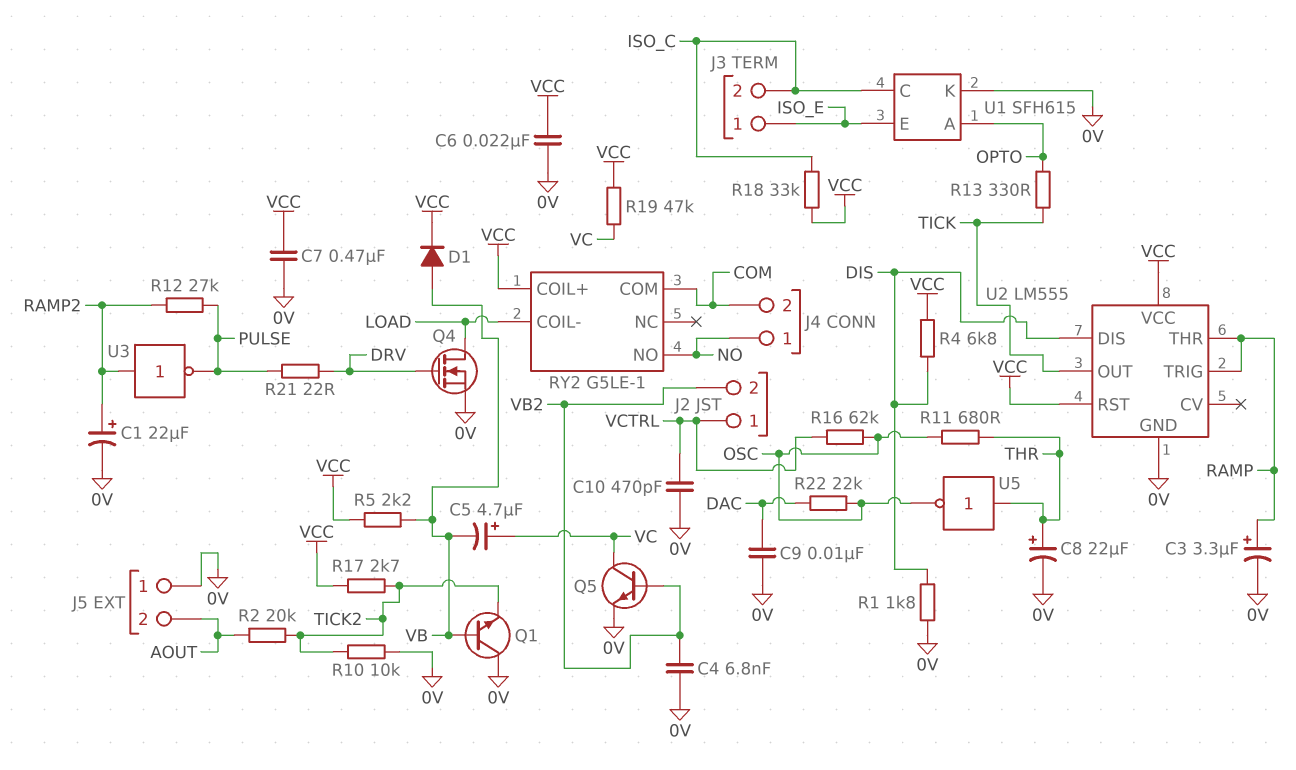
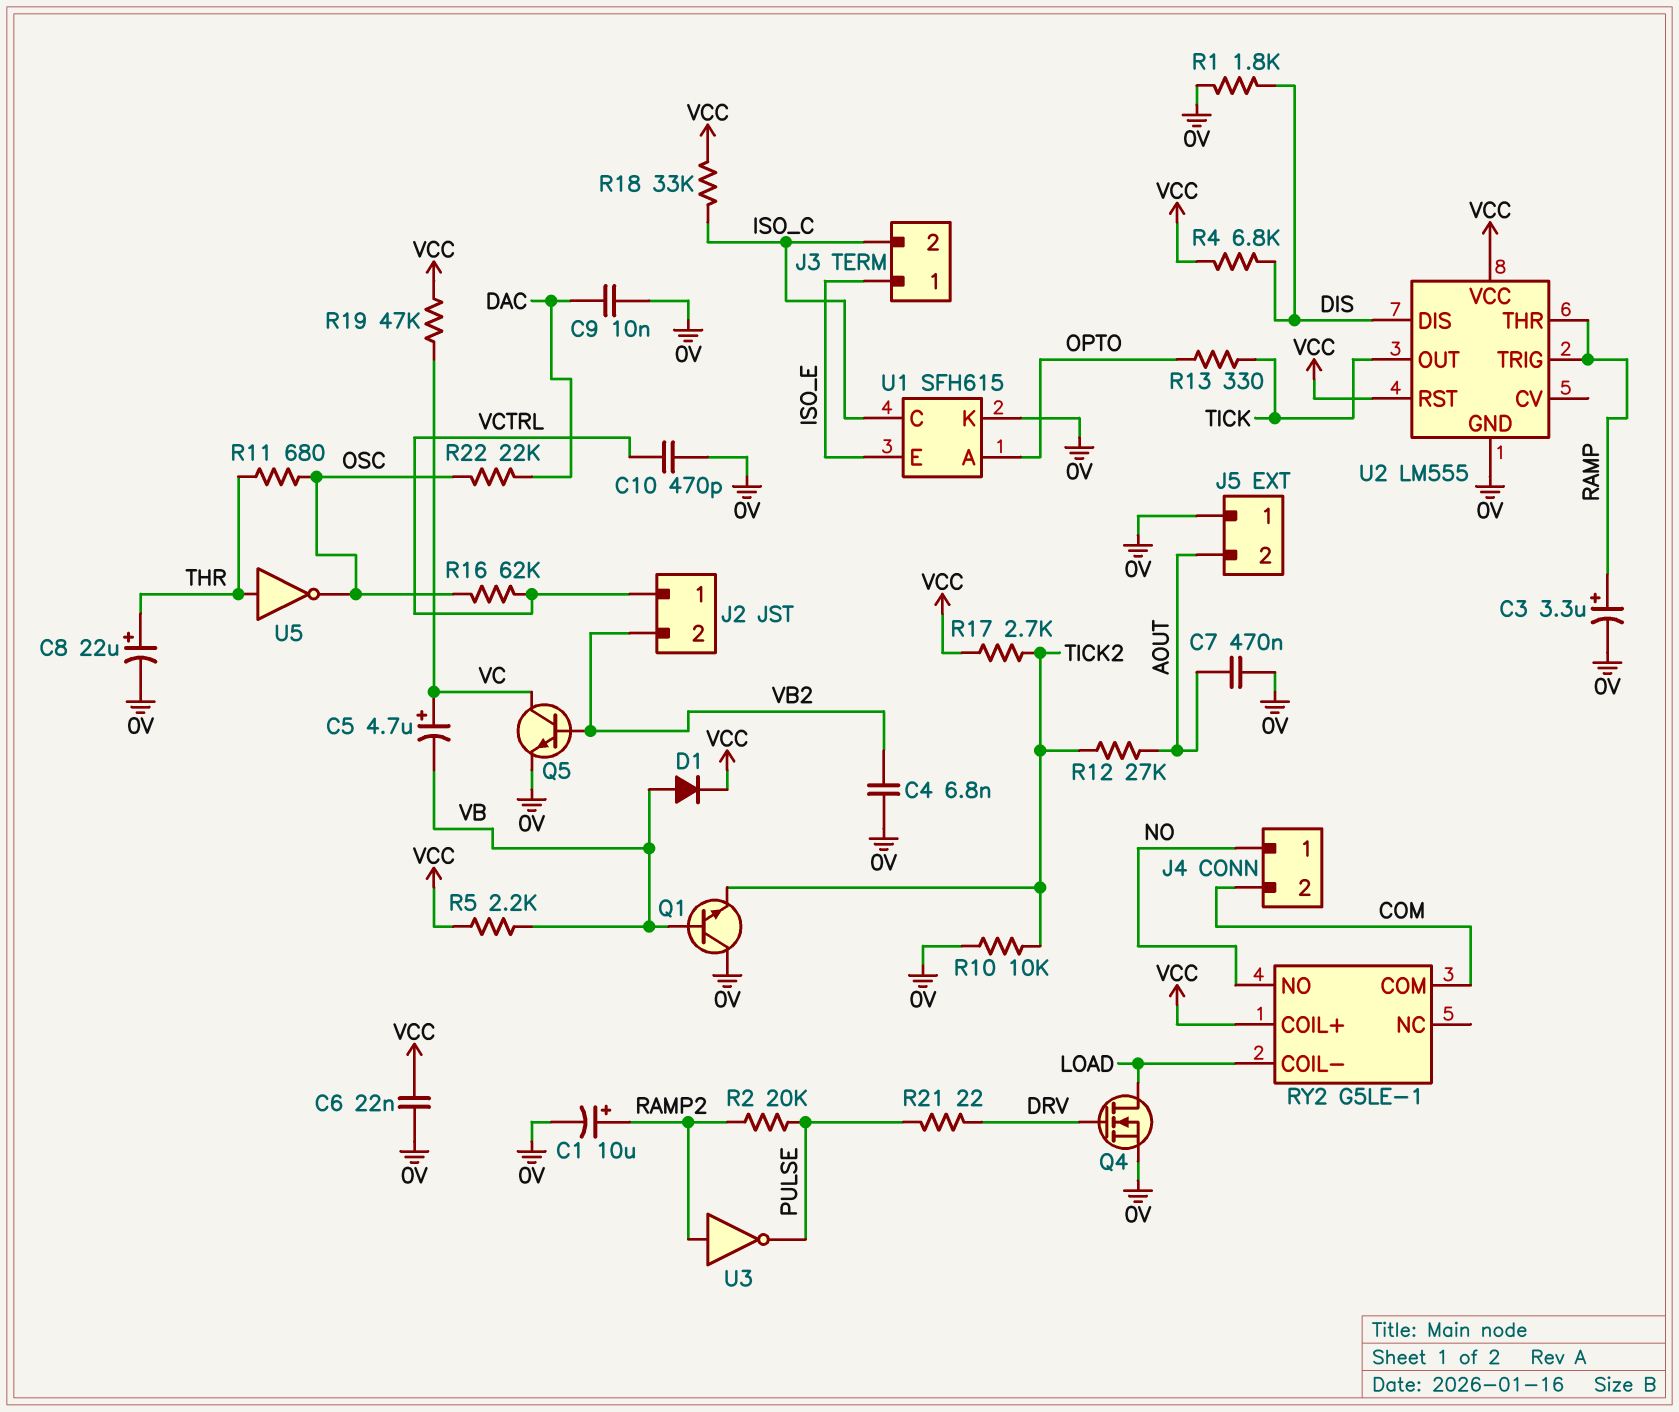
C1: 22uF (plus RAMP2, minus 0V) -> 10uF (plus RAMP2, minus 0V)
C7: 470nF (0V, VCC) -> 470nF (0V, AOUT)
R2: 20k (AOUT, TICK2) -> 20k (PULSE, RAMP2)
R12: 27k (PULSE, RAMP2) -> 27k (AOUT, TICK2)

